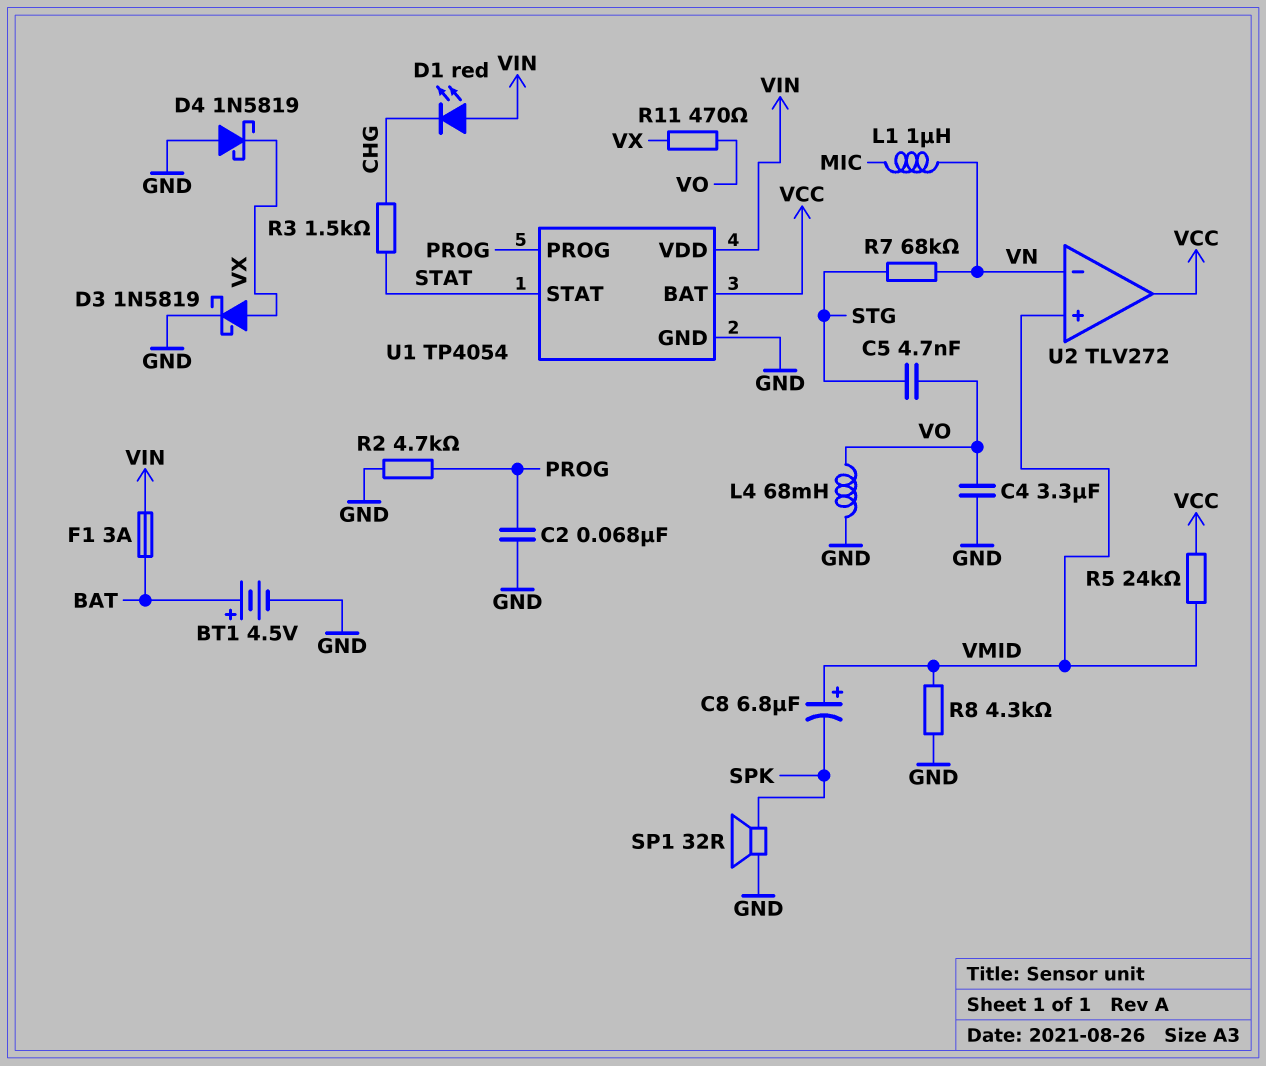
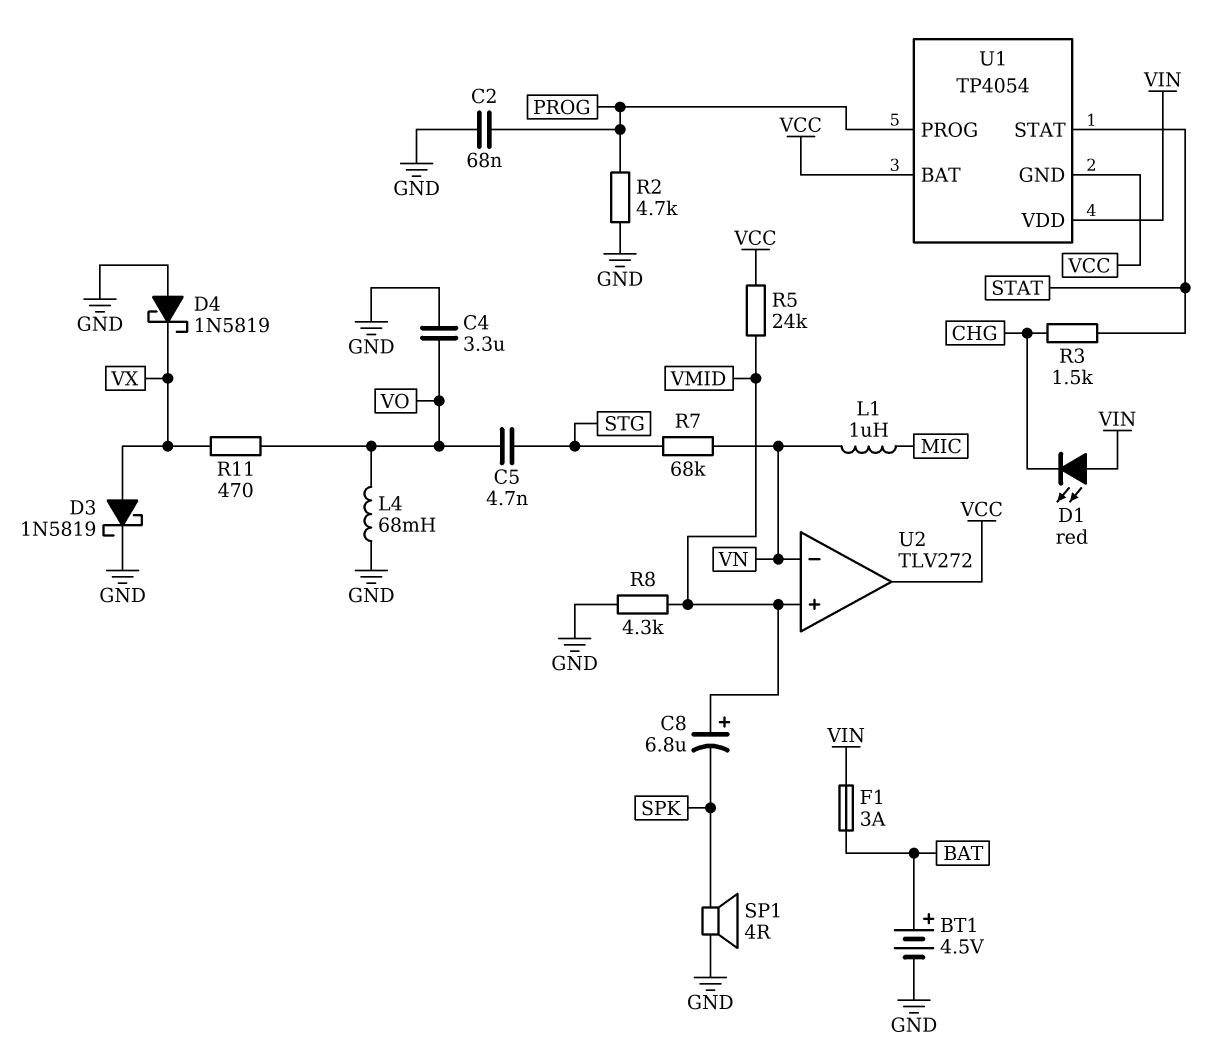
SP1: speaker 32R (GND, SPK) -> speaker 4R (GND, SPK)
U1 pin GND: GND -> VCC

